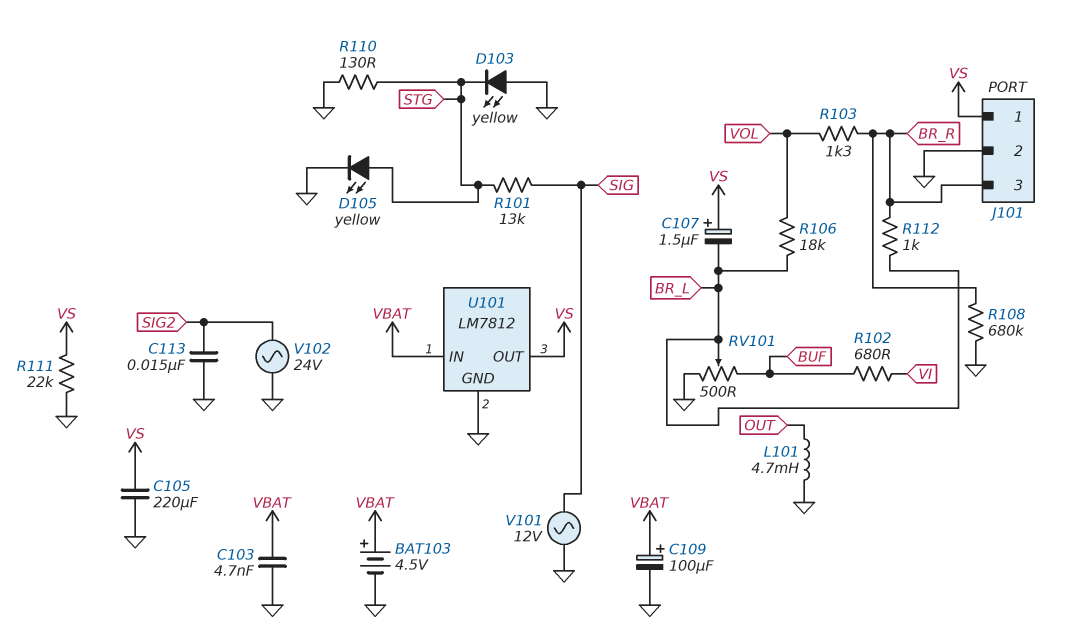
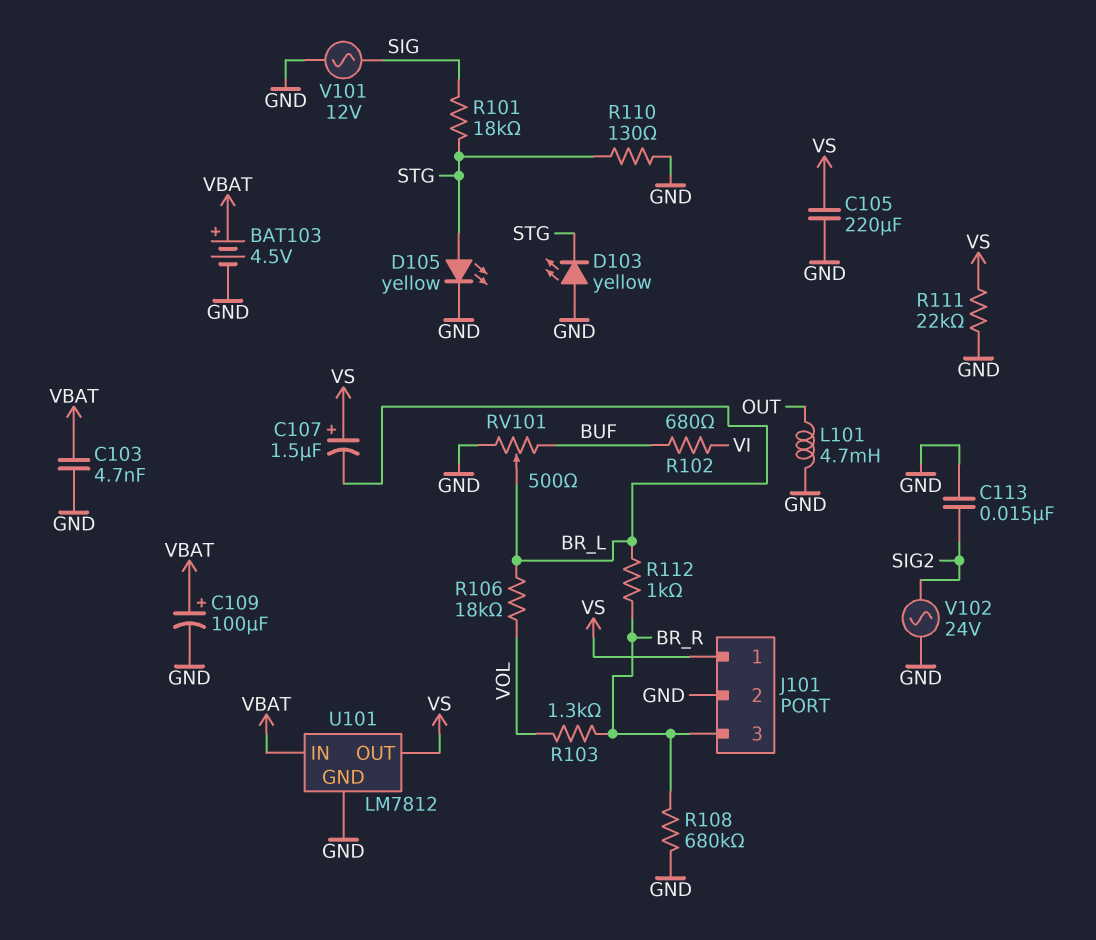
R101: 13k (SIG, STG) -> 18k (SIG, STG)

